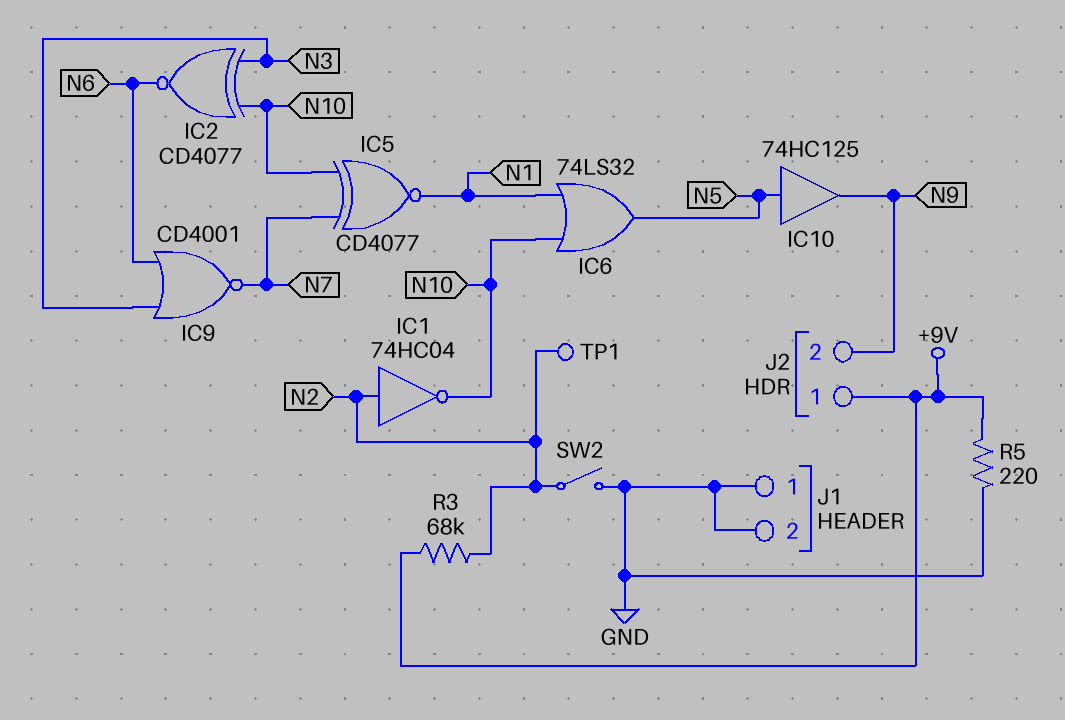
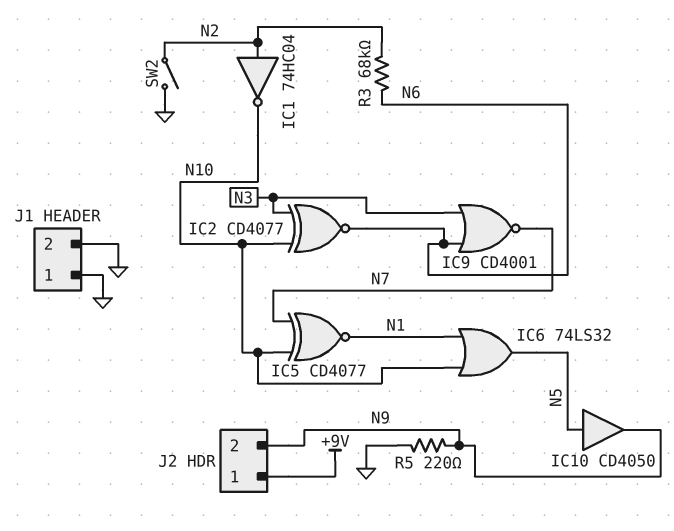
IC10: buffer 74HC125 (in N5, out N9) -> buffer CD4050 (in N5, out N9)
R3: 68k (+9V, N2) -> 68k (N2, N6)
R5: 220 (+9V, GND) -> 220 (GND, N9)
TP1: test point (N2) -> none

